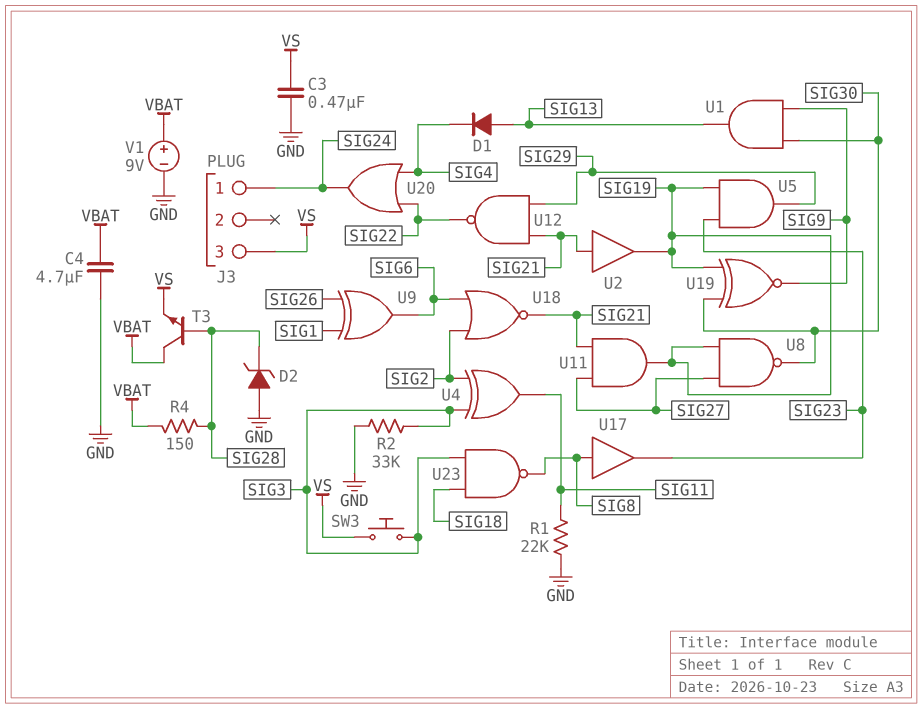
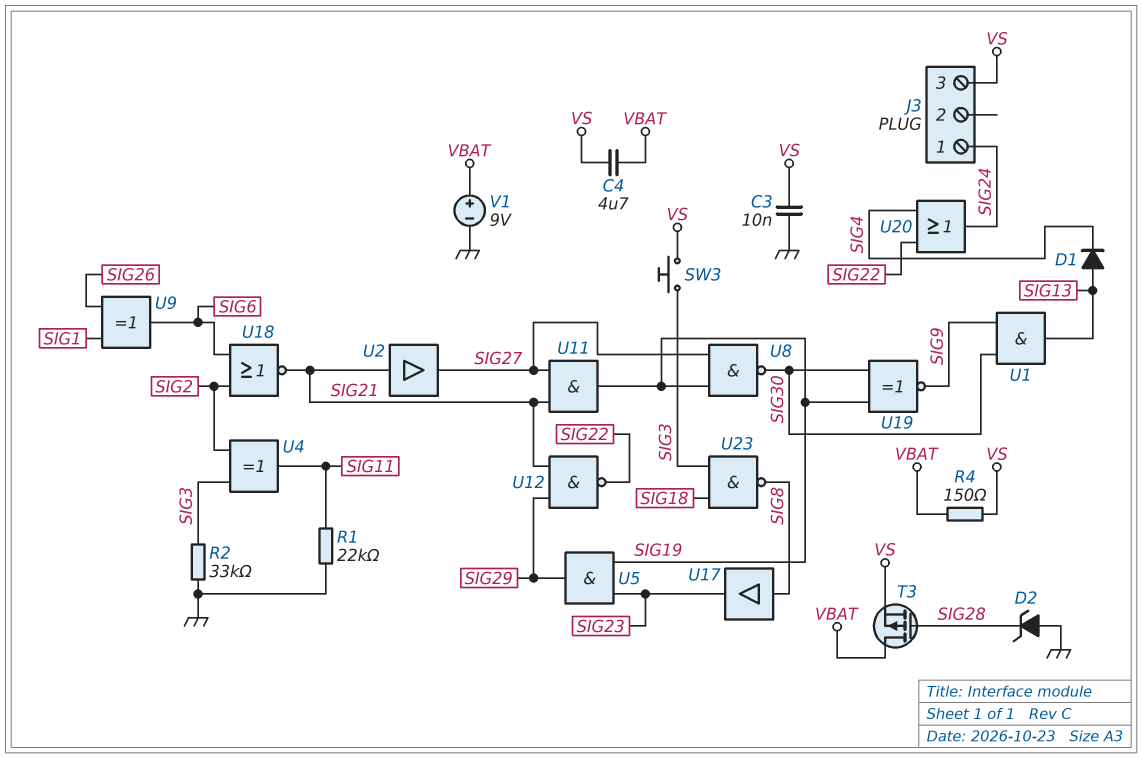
C3: 470nF (GND, VS) -> 10nF (GND, VS)
C4: 4.7uF (GND, VBAT) -> 4.7uF (VBAT, VS)
R4: 150 (SIG28, VBAT) -> 150 (VBAT, VS)
T3: NPN (B SIG28, C VBAT, E VS) -> PMOS (G SIG28, D VBAT, S VS)
U2: buffer (in SIG21, out SIG19) -> buffer (in SIG21, out SIG27)

